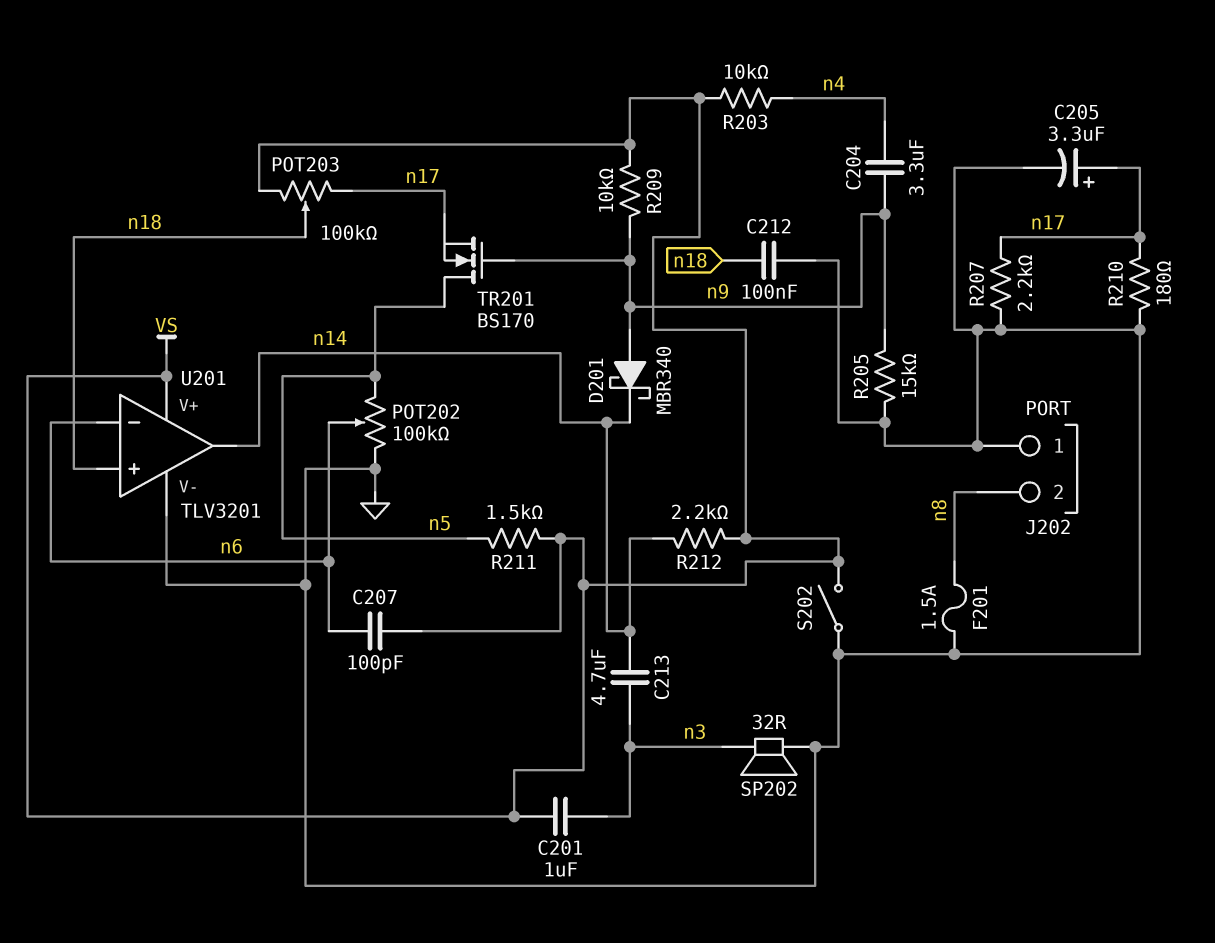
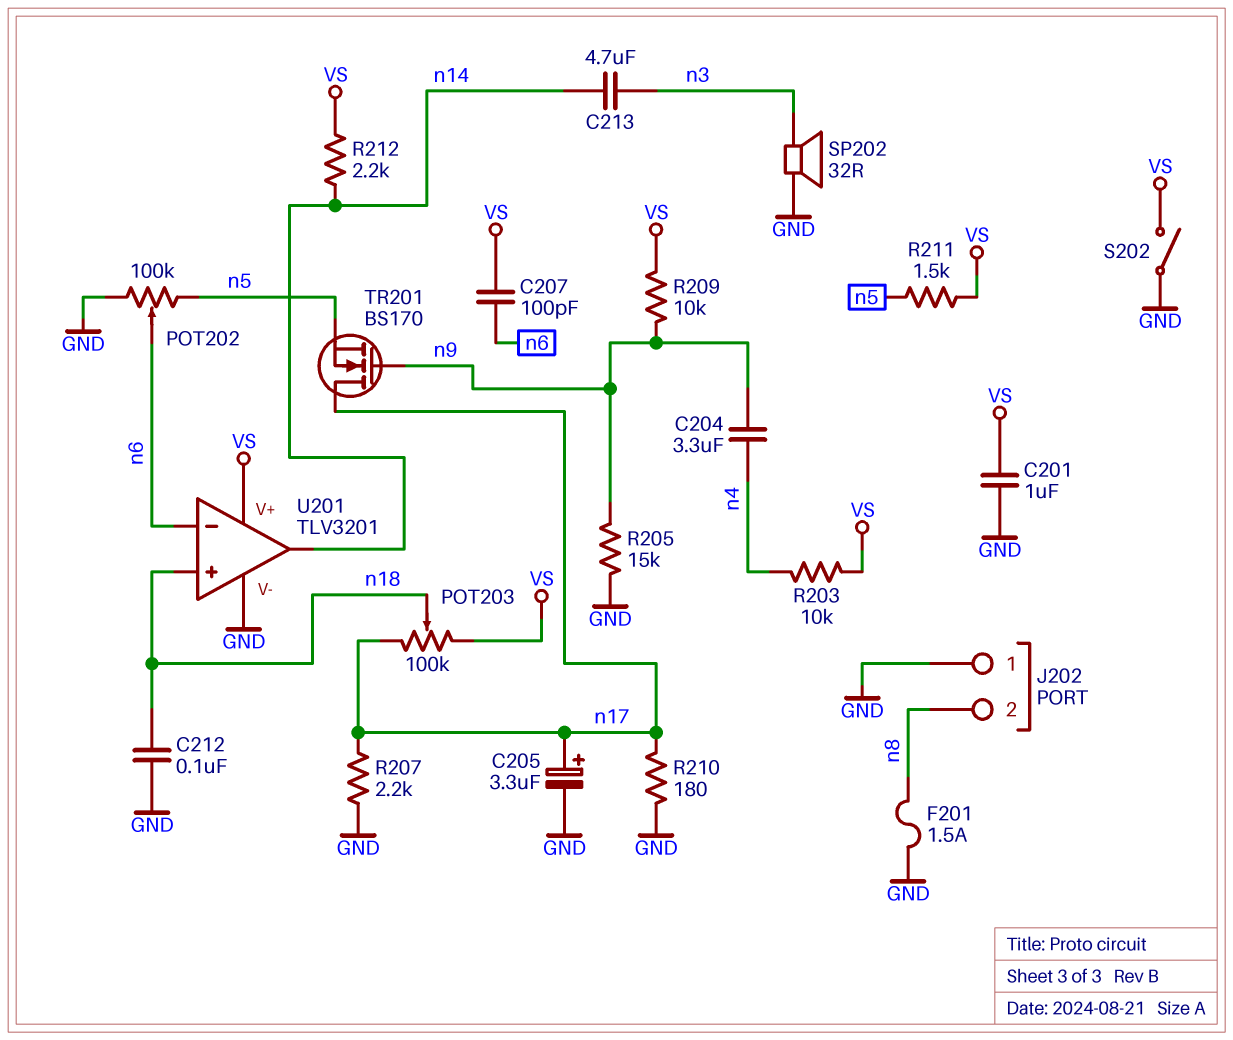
C201: 1uF (VS, n3) -> 1uF (GND, VS)
D201: schottky MBR340 (A n9, K n14) -> none
TR201: NMOS BS170 (G n9, D n5, S n17) -> NMOS BS170 (G n9, D n17, S n5)

